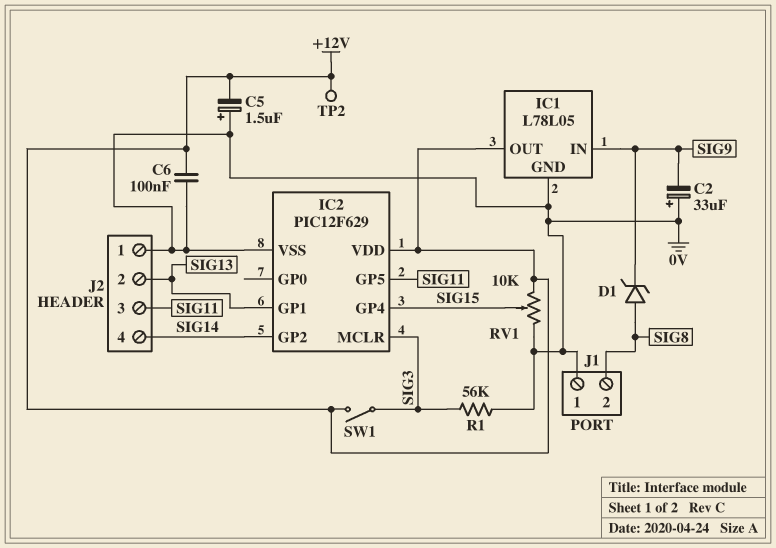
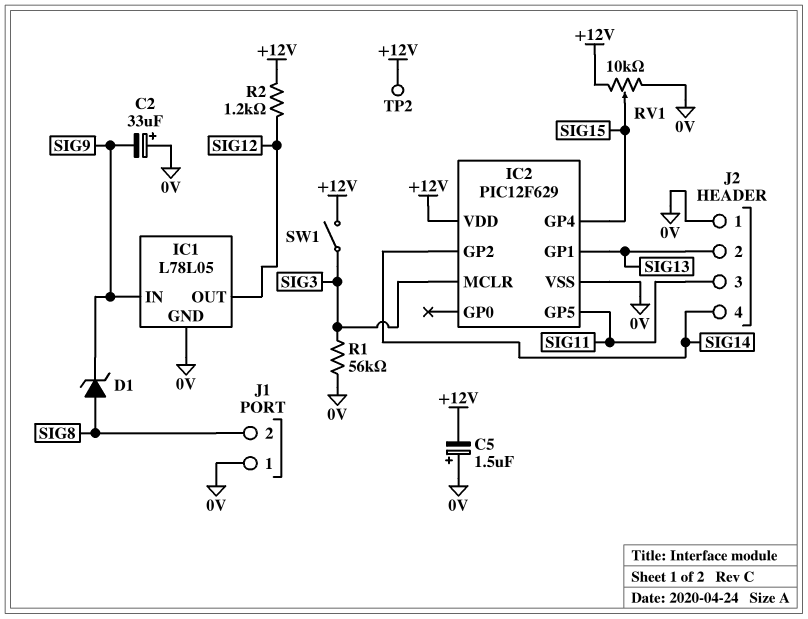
C6: 100nF (+12V, 0V) -> none
IC1 pin OUT: +12V -> SIG12
R2: none -> 1.2k (+12V, SIG12)

